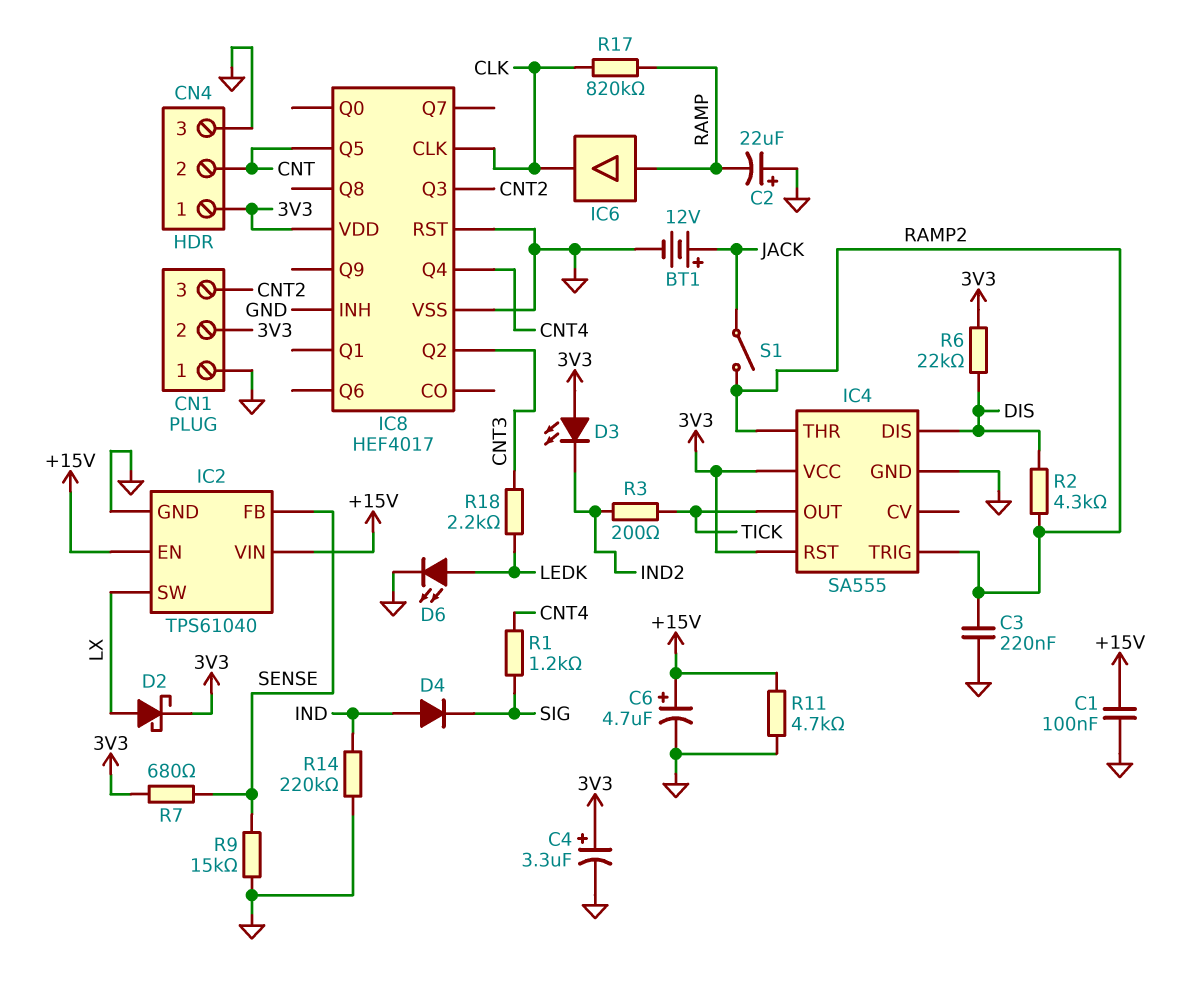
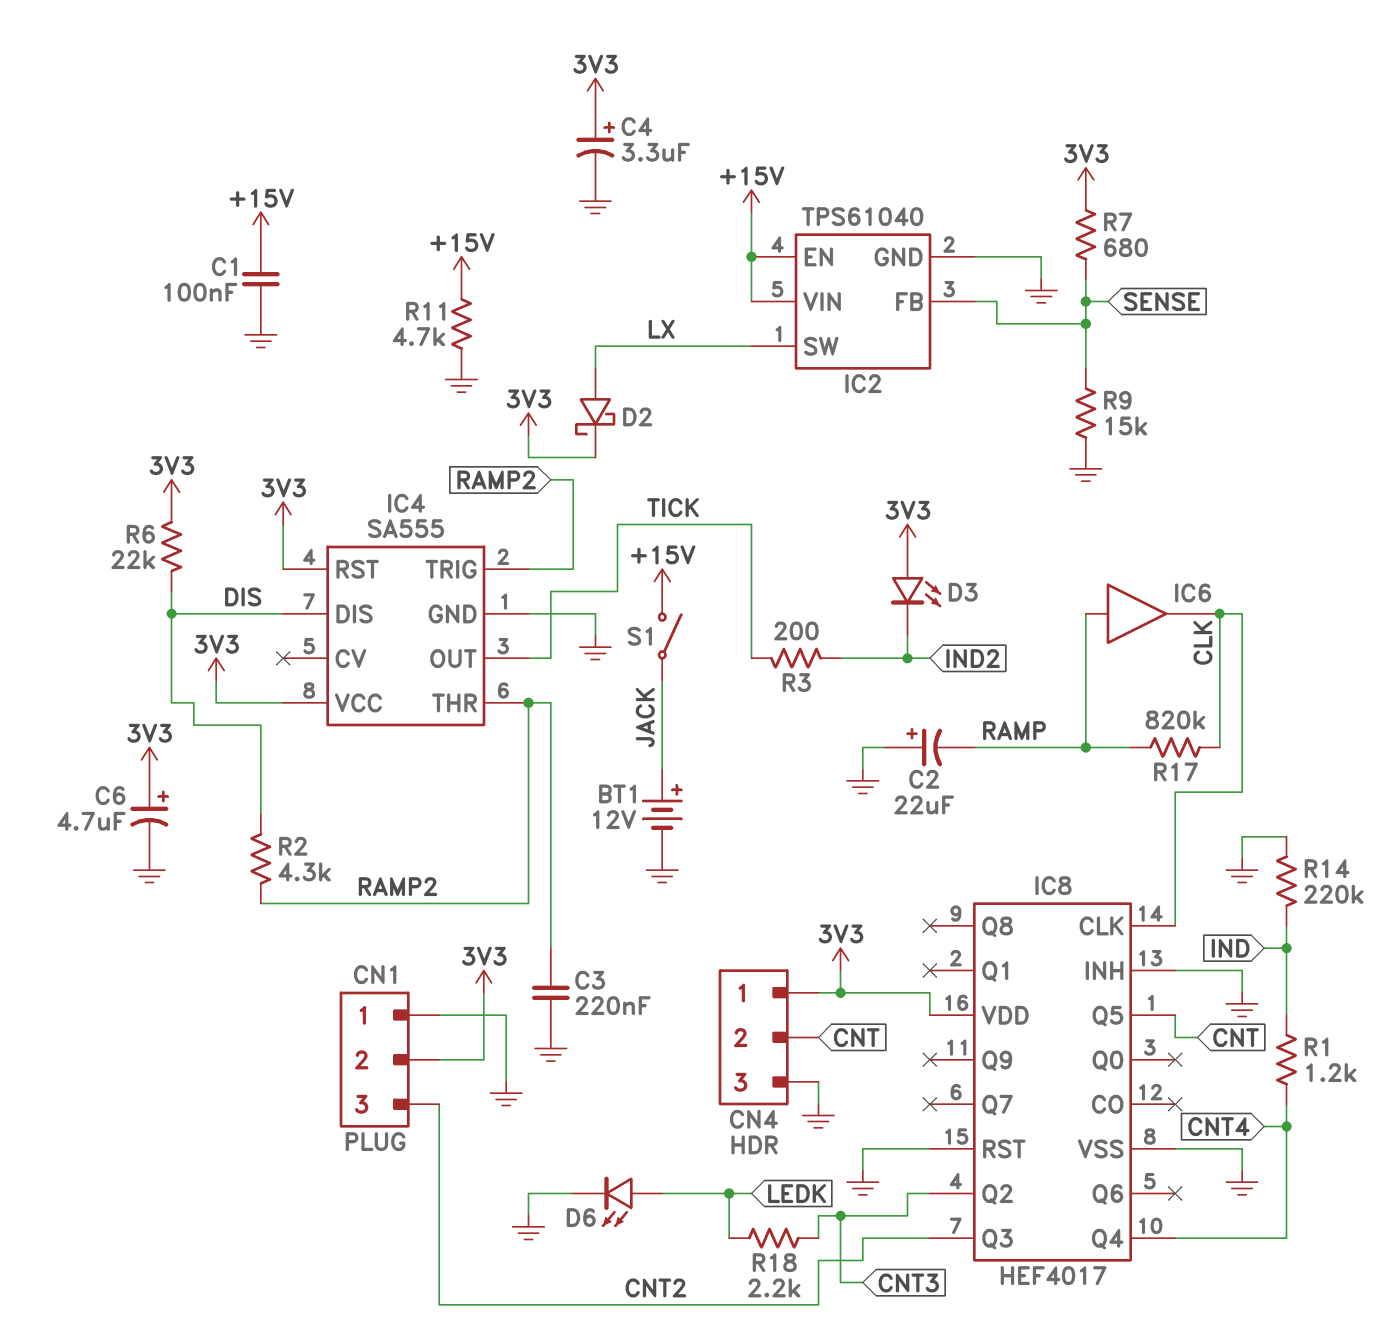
C6: 4.7uF (plus +15V, minus GND) -> 4.7uF (plus 3V3, minus GND)
D4: diode (A IND, K SIG) -> none
R1: 1.2k (CNT4, SIG) -> 1.2k (CNT4, IND)
S1: switch (JACK, RAMP2) -> switch (+15V, JACK)

